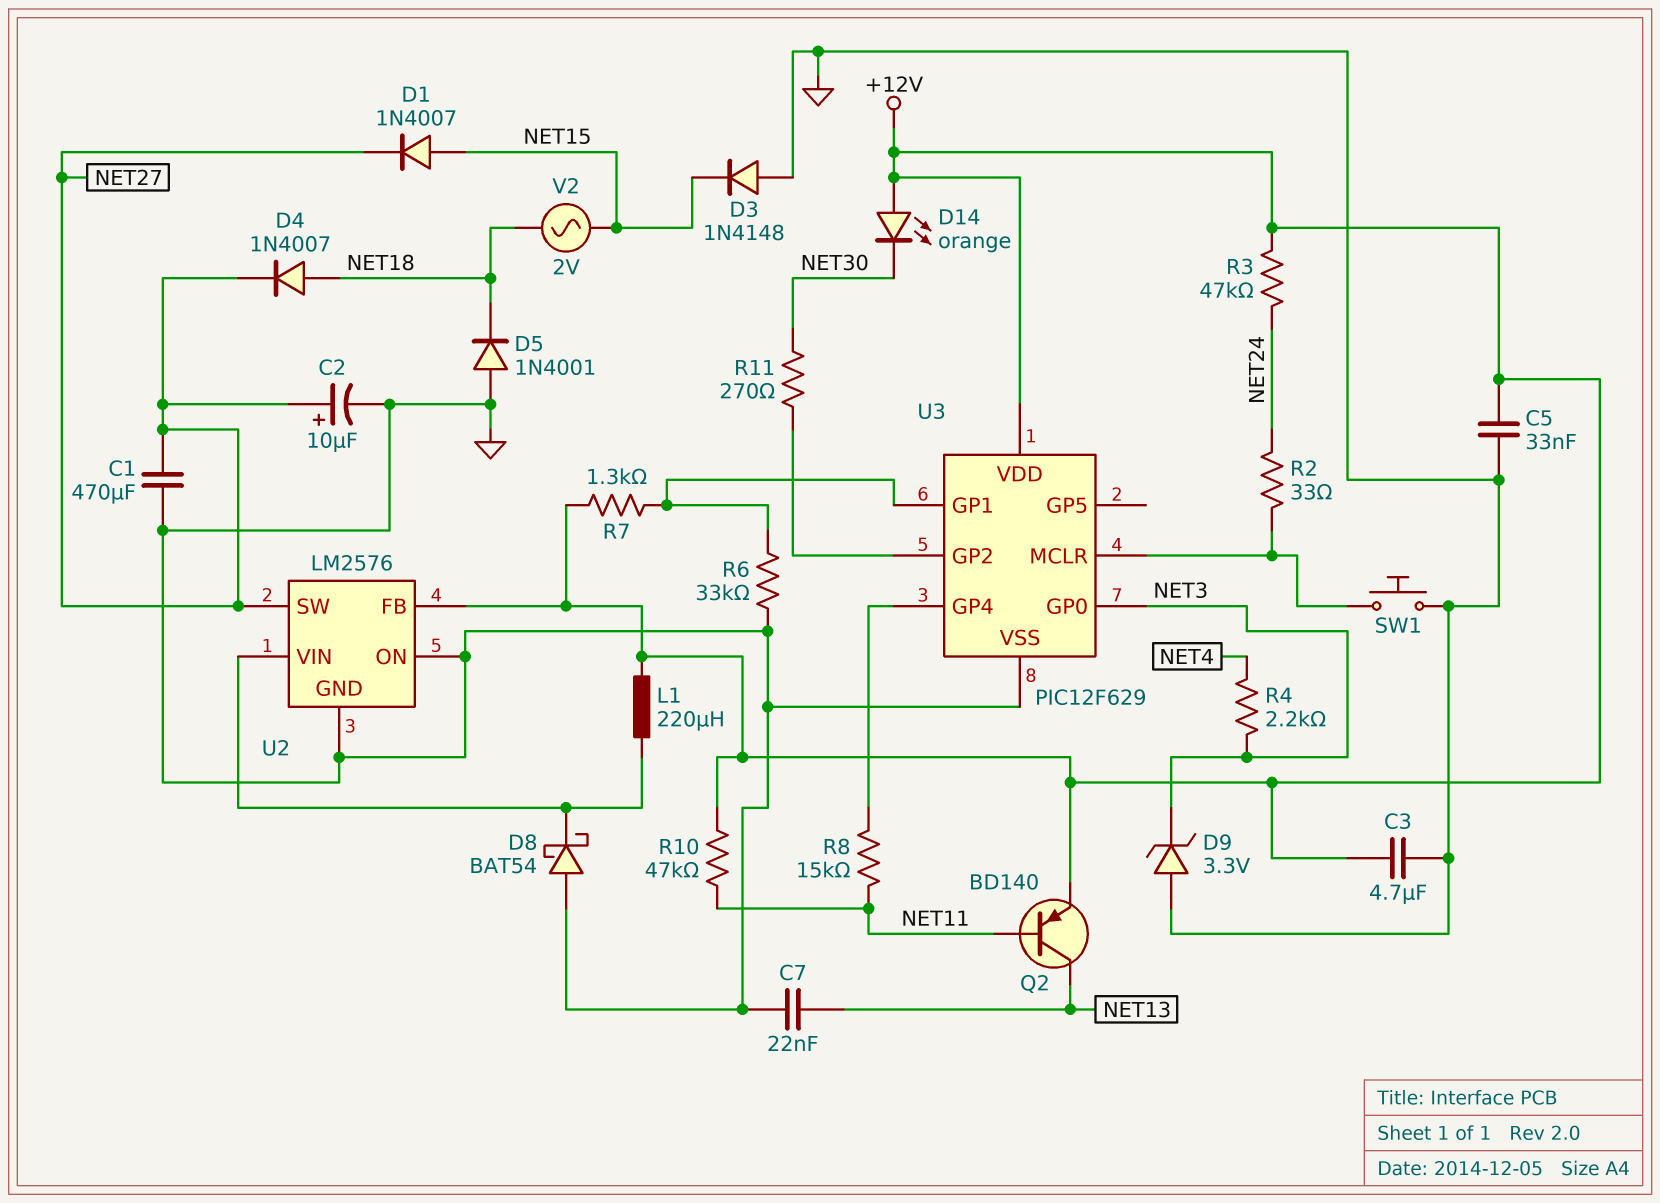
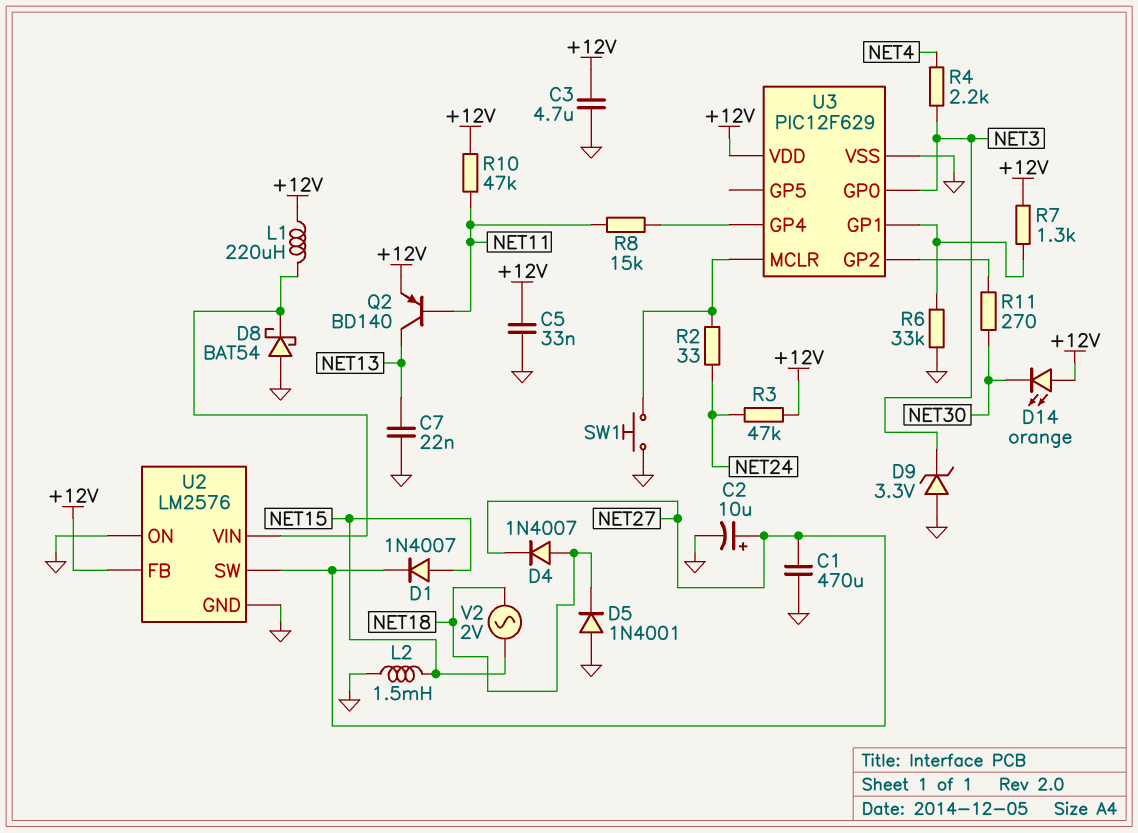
D3: diode 1N4148 (A GND, K NET15) -> none
L2: none -> 1.5mH (GND, NET15)

